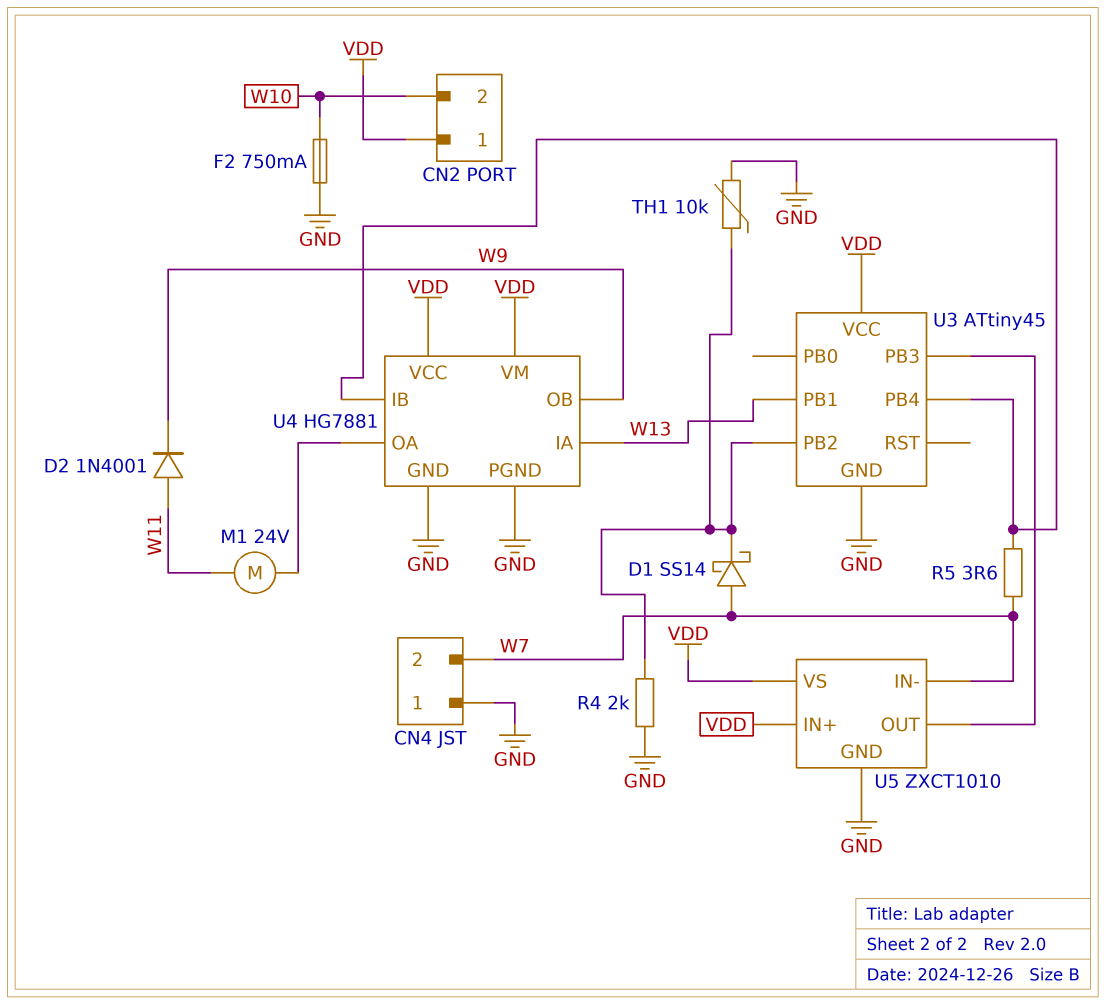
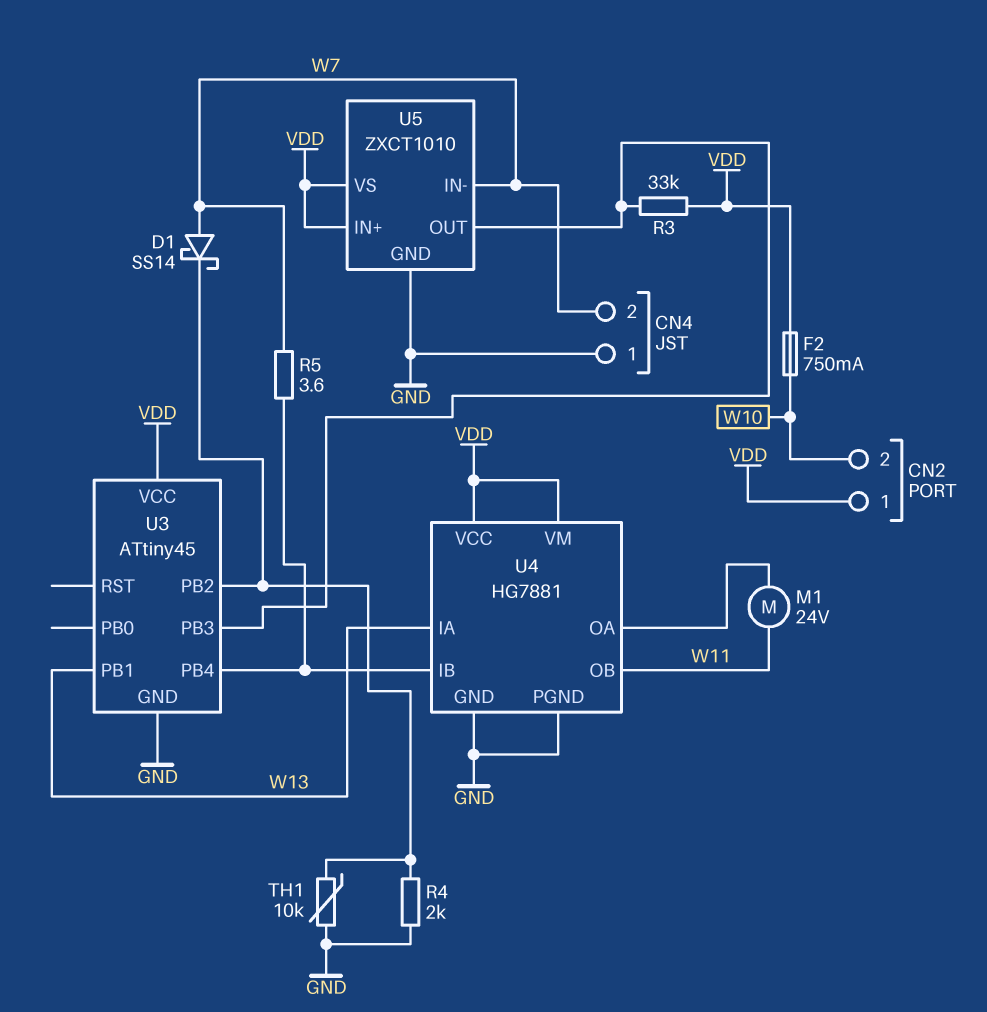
D2: diode 1N4001 (A W11, K W9) -> none
F2: 750mA (GND, W10) -> 750mA (VDD, W10)
R3: none -> 33k (U3/PB3, VDD)
U4 pin OB: W9 -> W11

